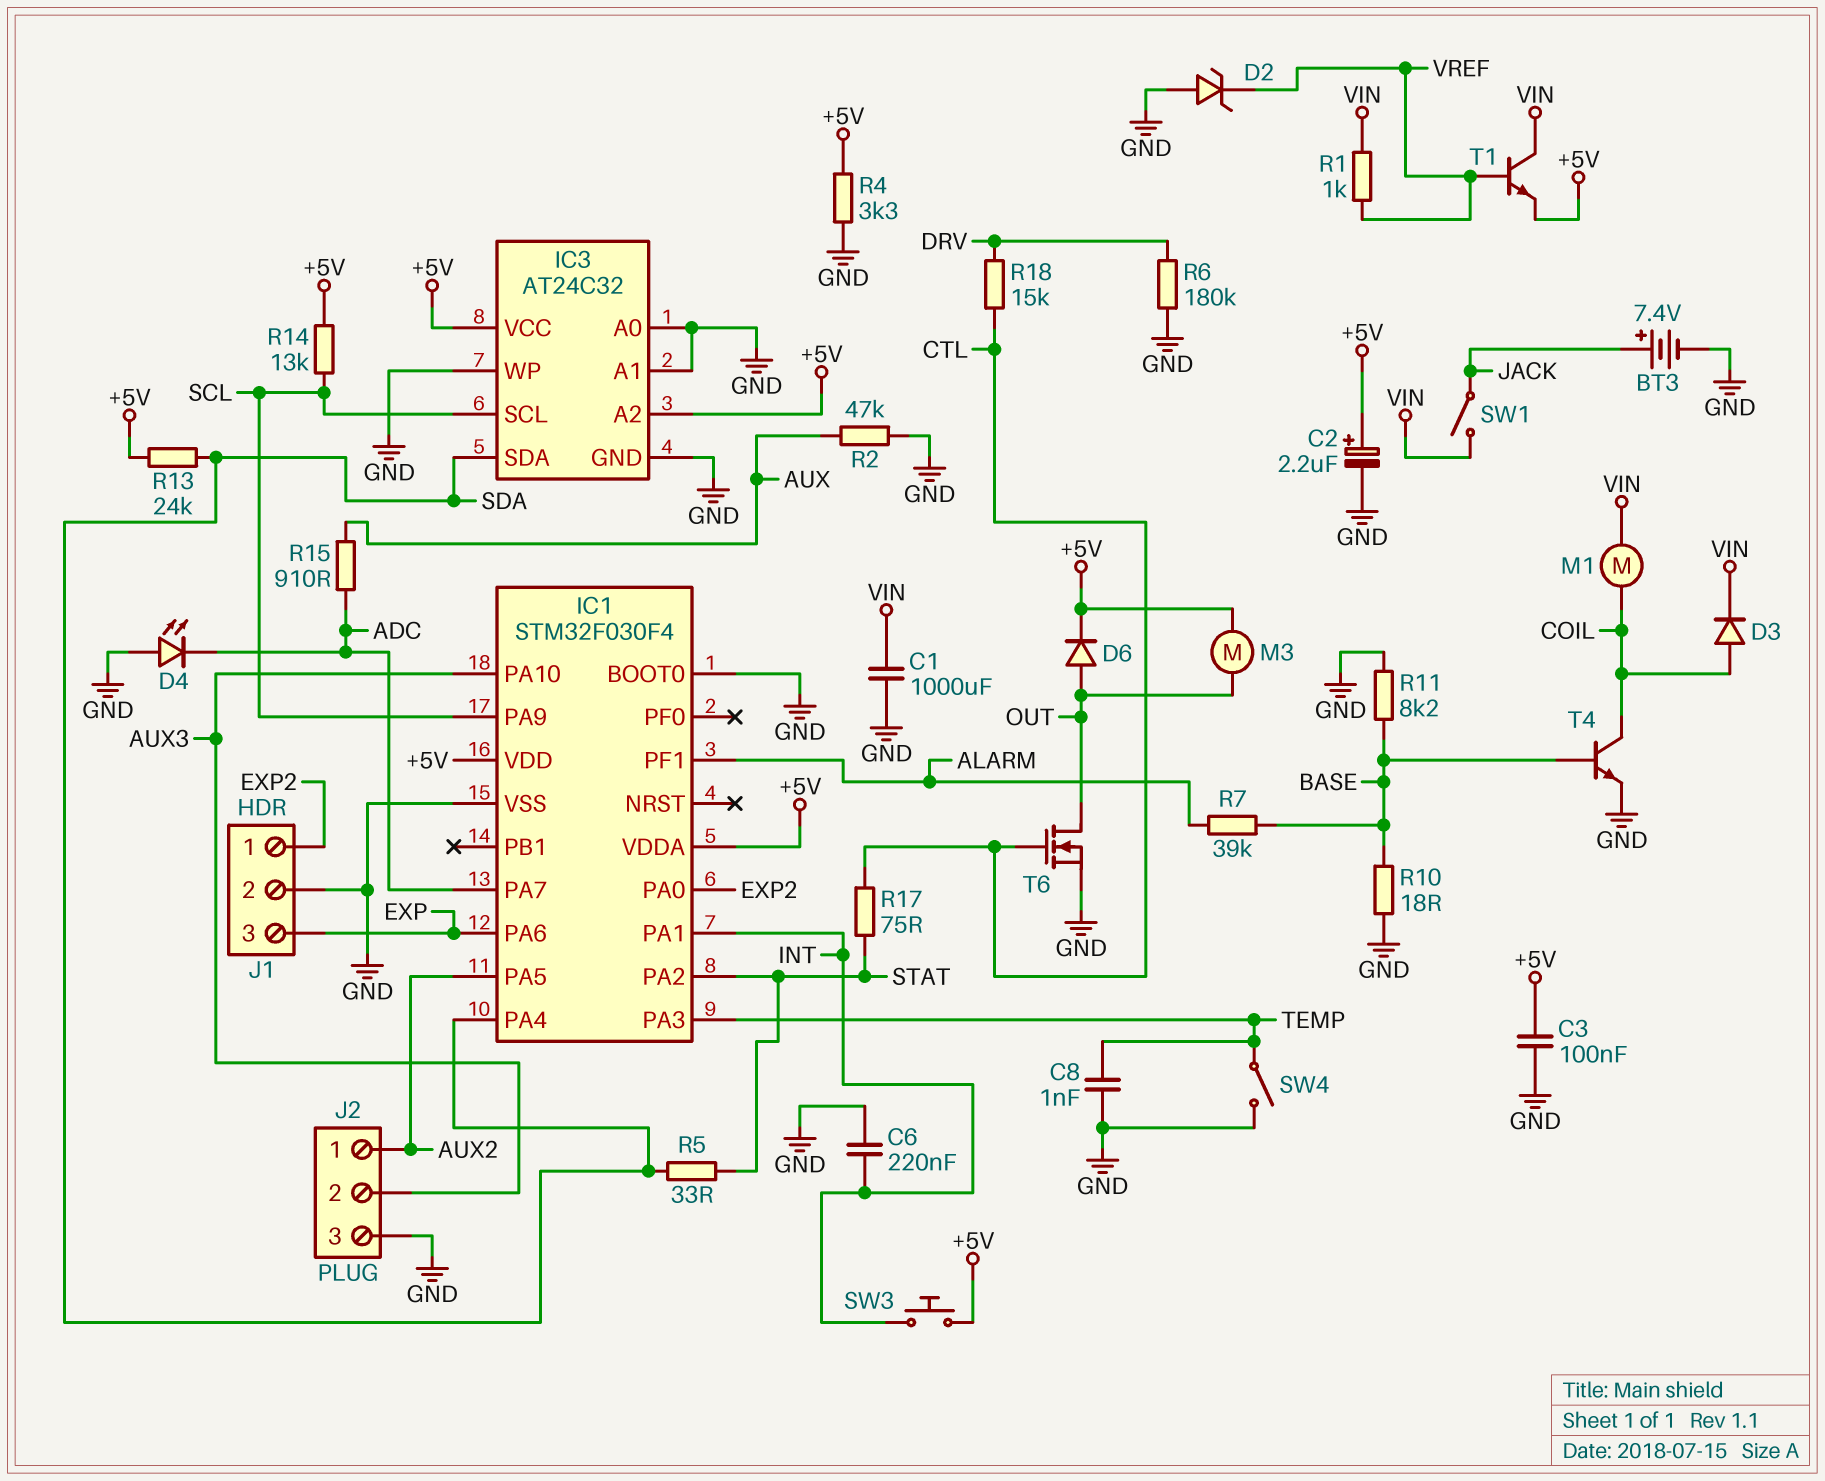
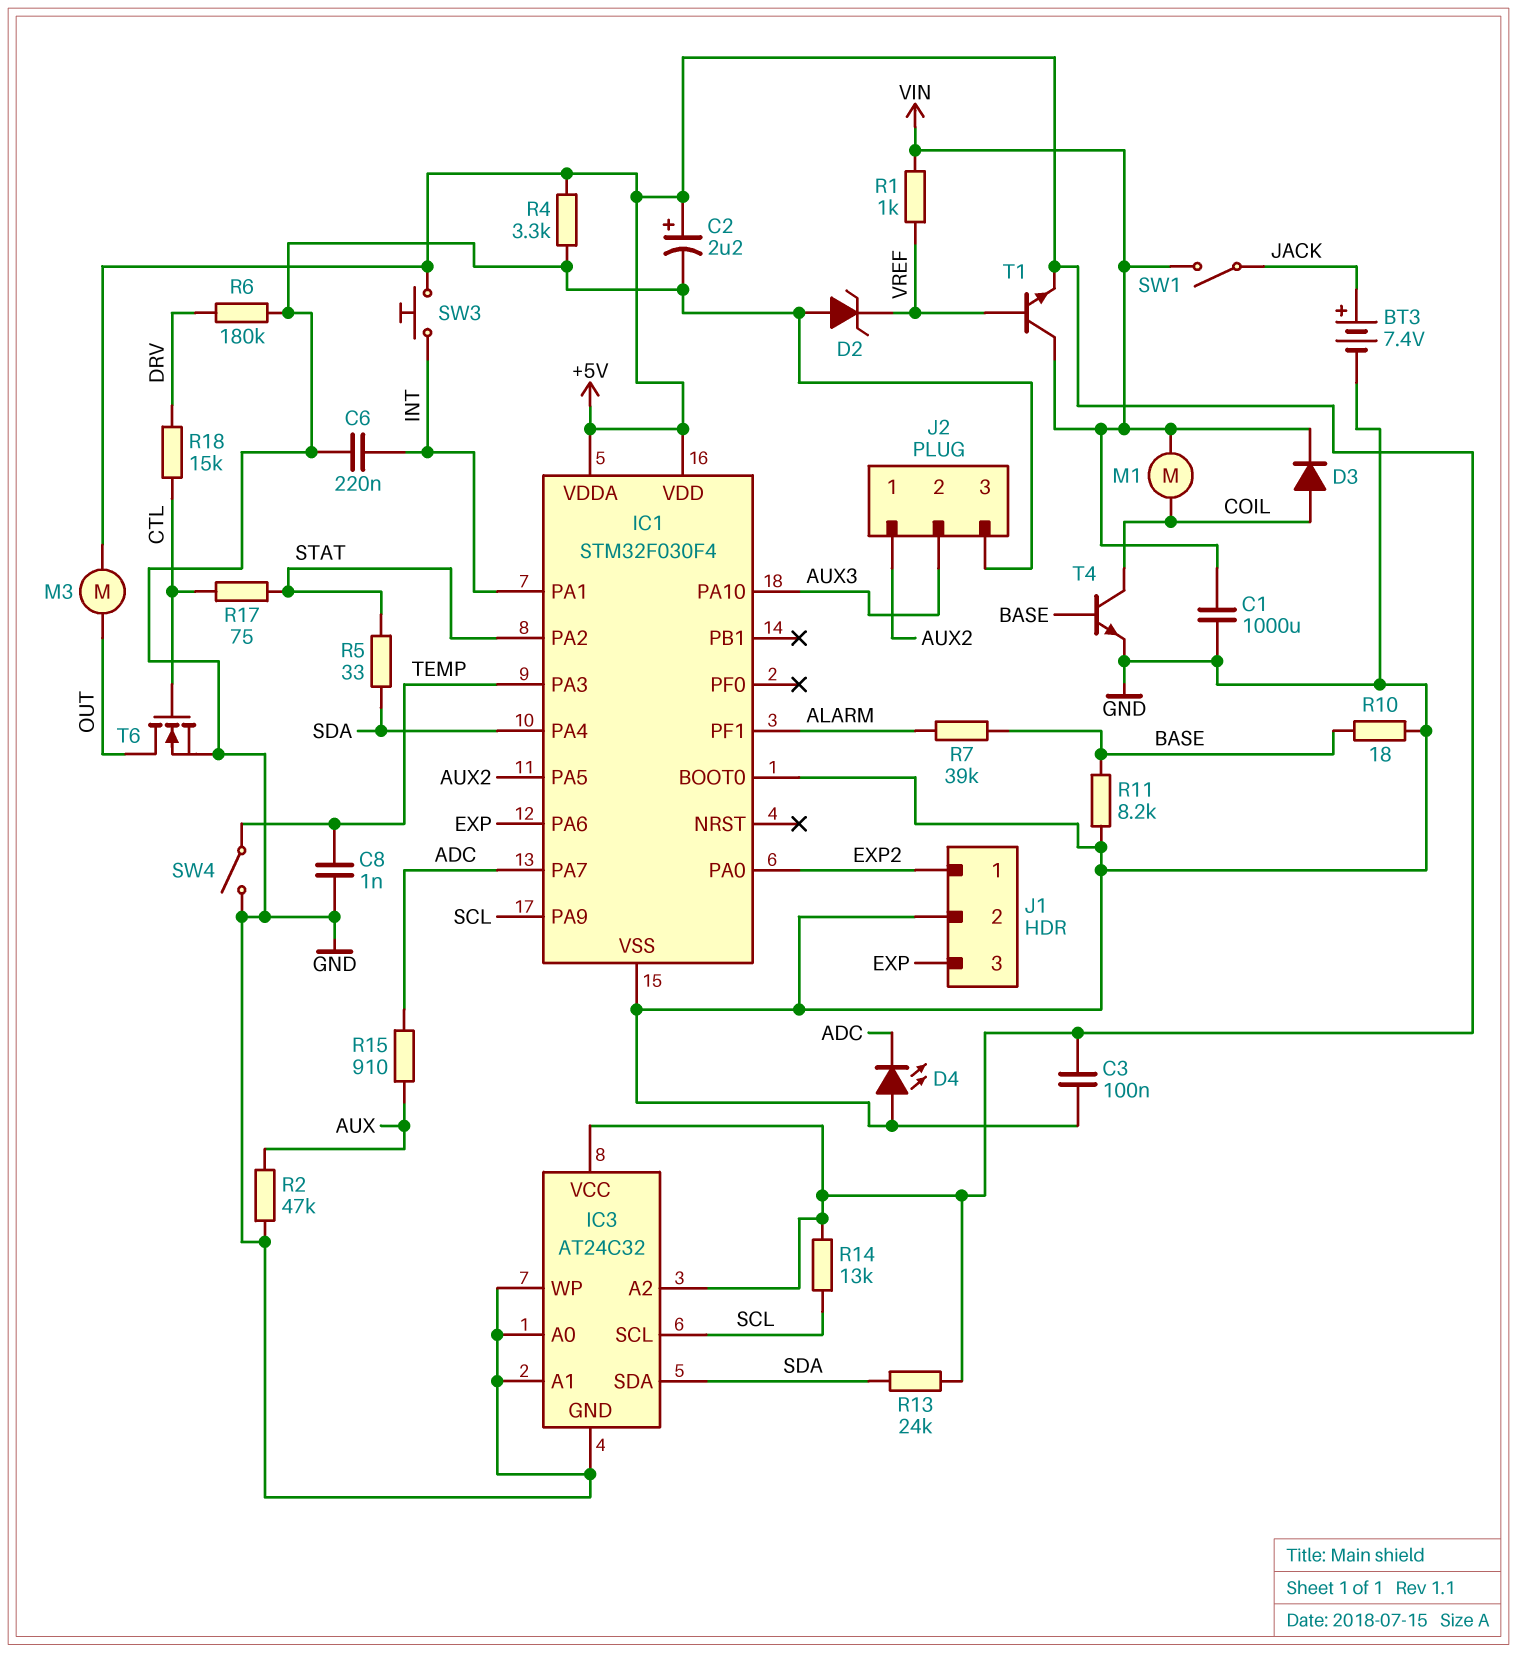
D6: diode (A OUT, K +5V) -> none

